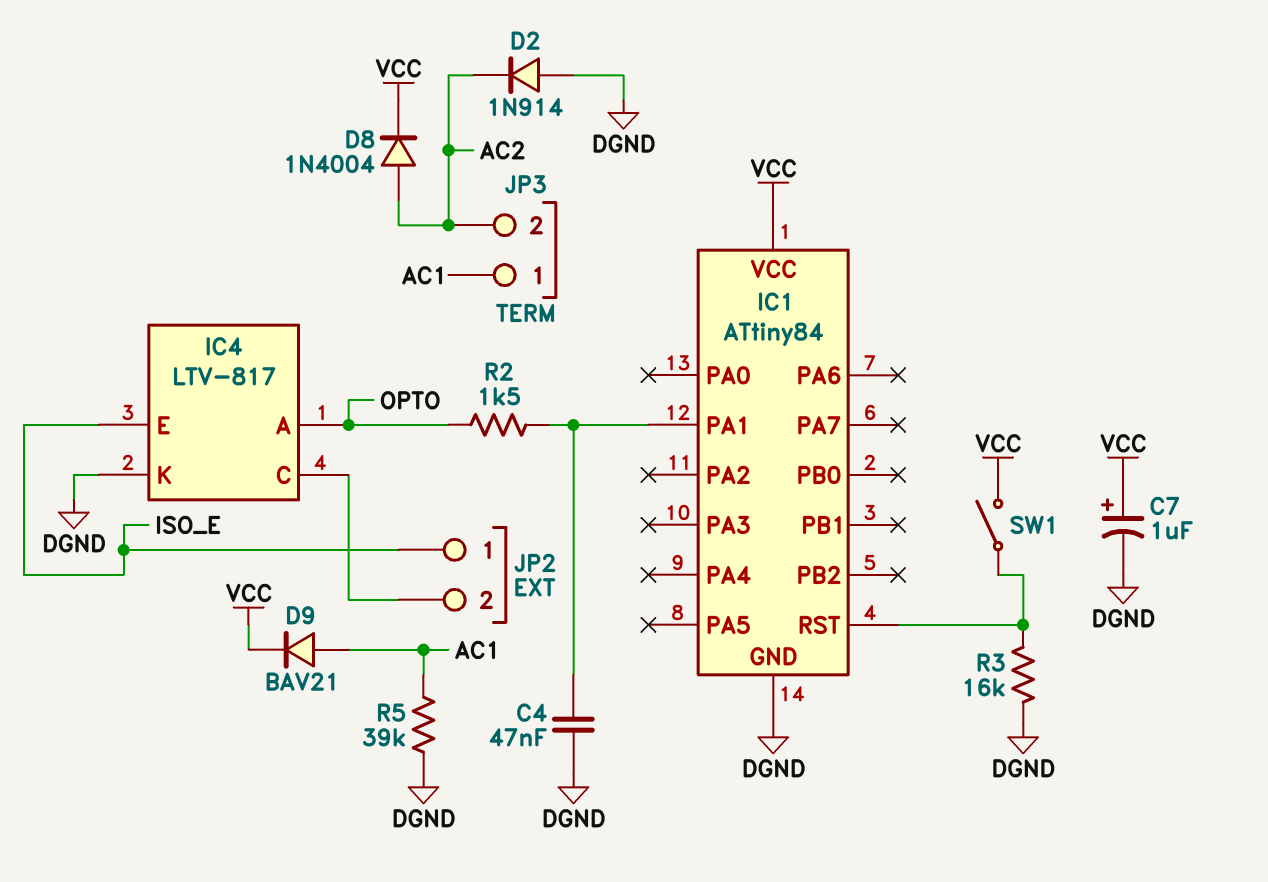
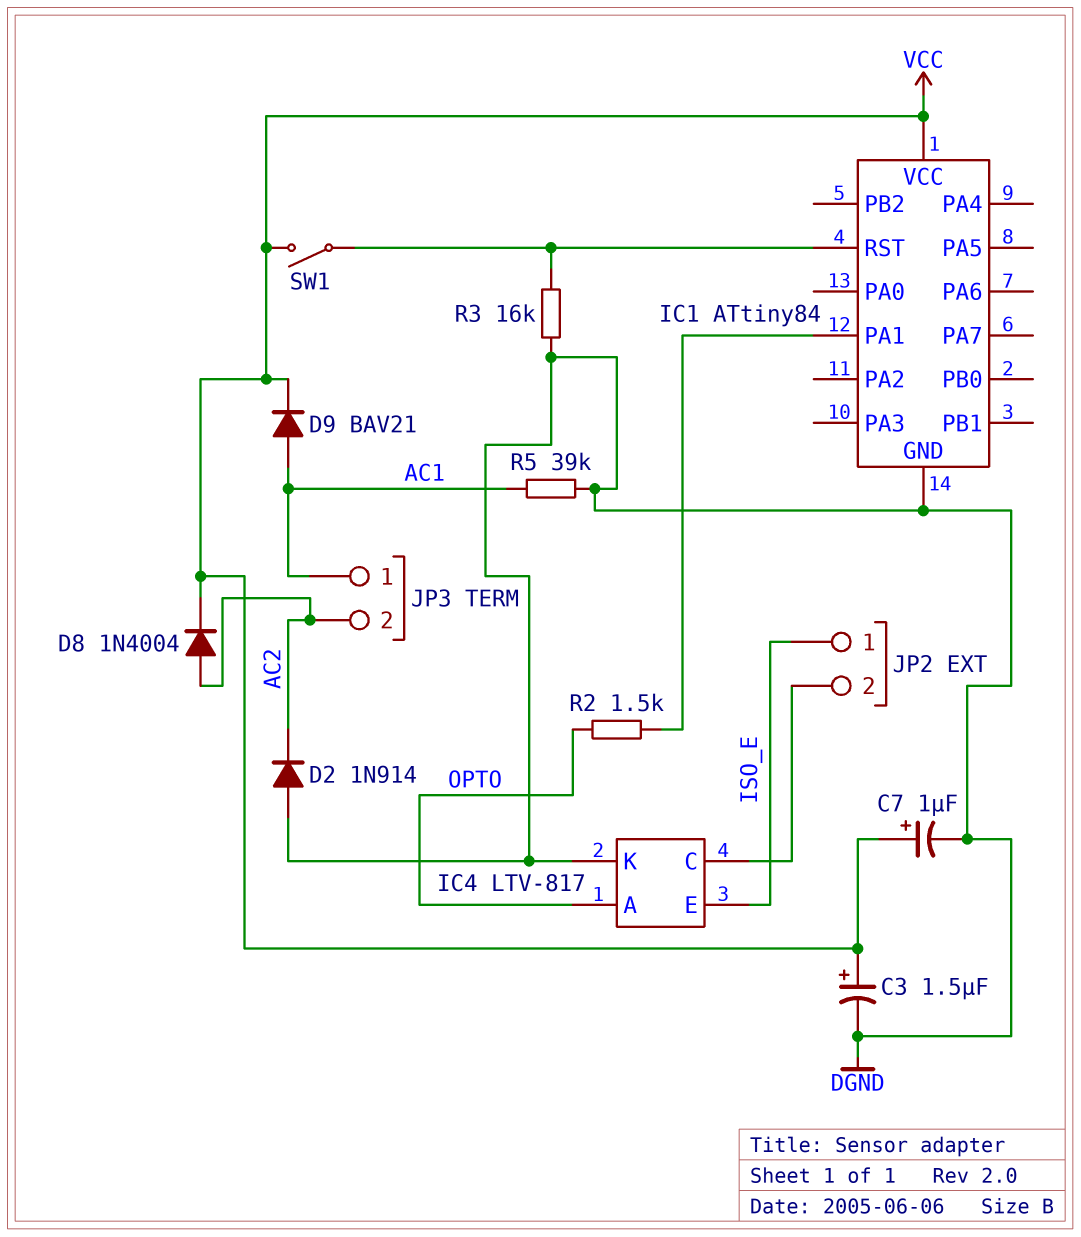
C3: none -> 1.5uF (plus VCC, minus DGND)
C4: 47nF (DGND, IC1/PA1) -> none

